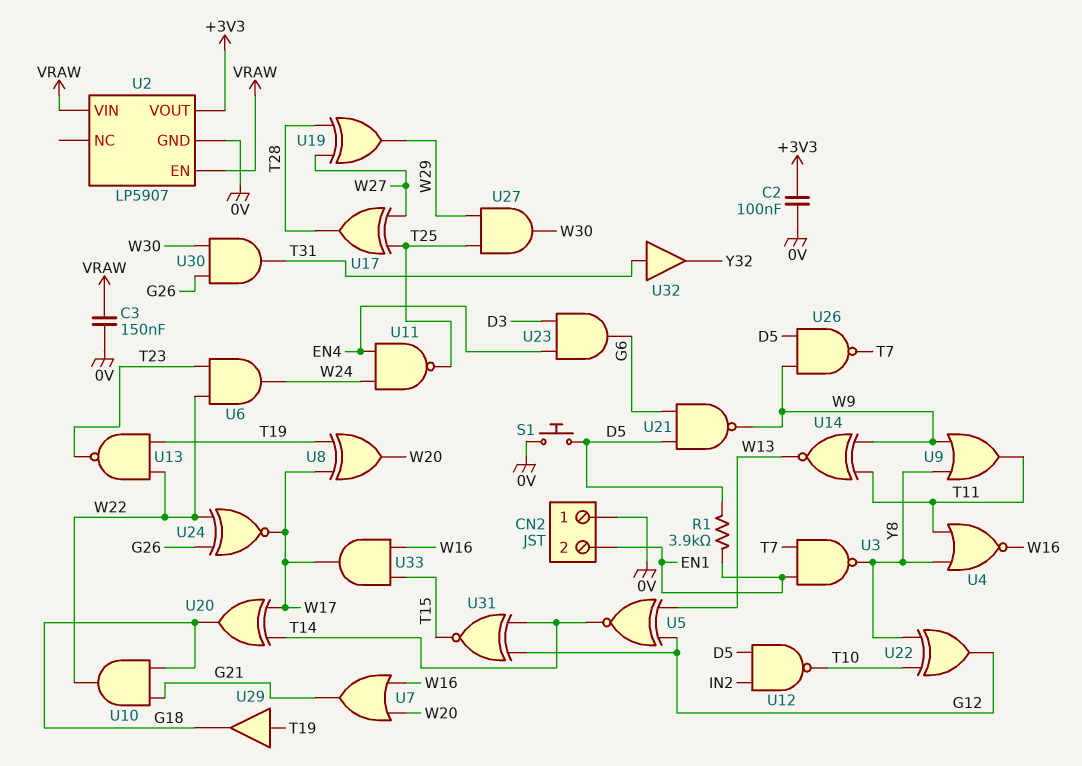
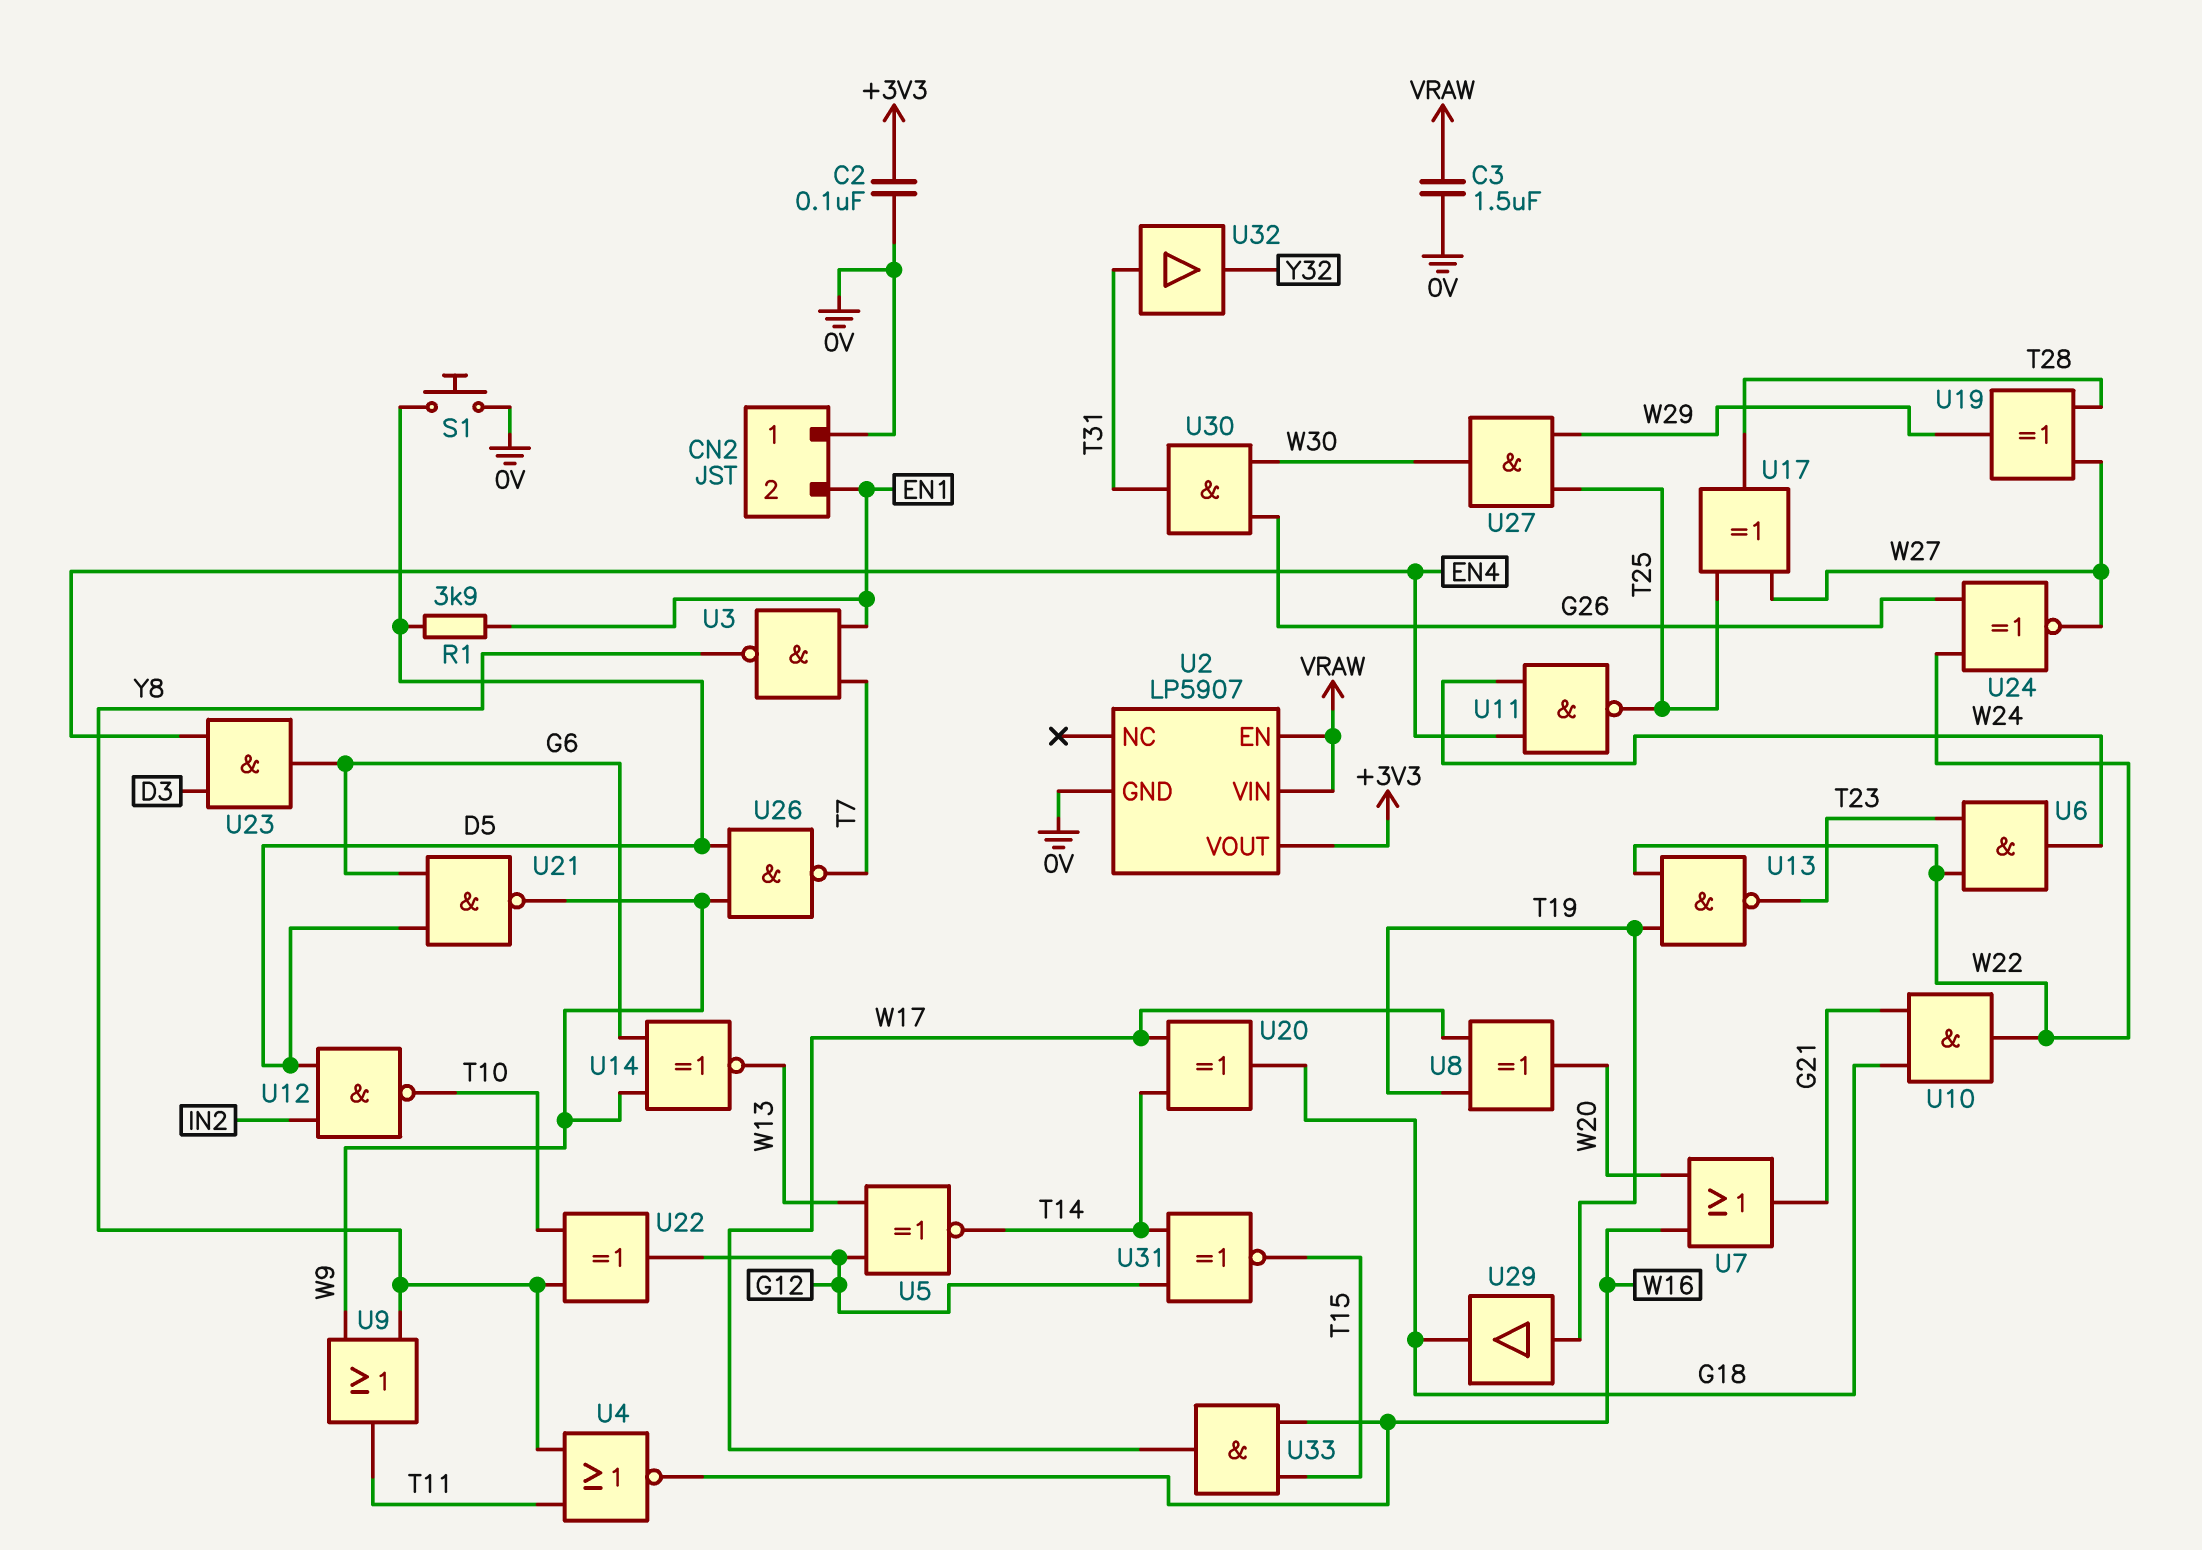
C3: 150nF (0V, VRAW) -> 1.5uF (0V, VRAW)
U14: XNOR (in T11, in W9, out W13) -> XNOR (in G6, in W9, out W13)
U24: XNOR (in G26, in W22, out W17) -> XNOR (in G26, in W22, out W27)

